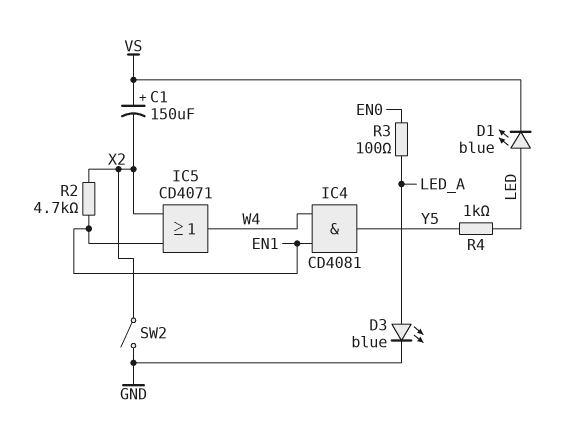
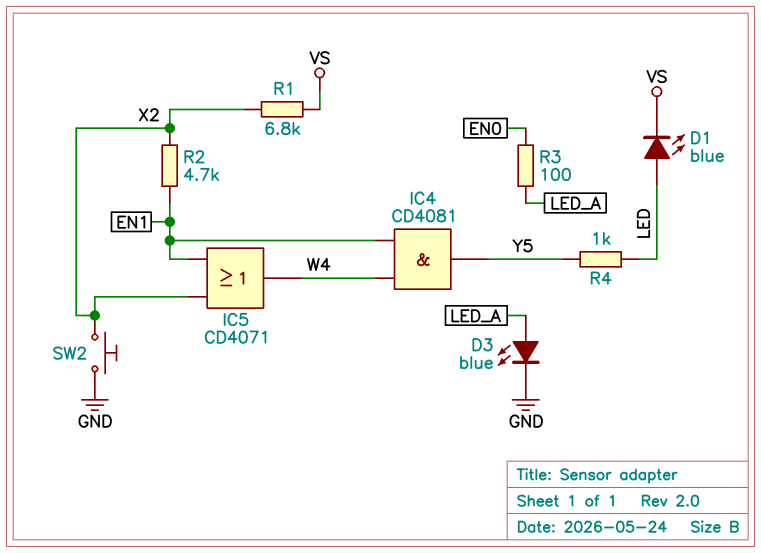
C1: 150uF (plus VS, minus X2) -> none
R1: none -> 6.8k (VS, X2)
SW2: switch (GND, X2) -> button (GND, X2)

